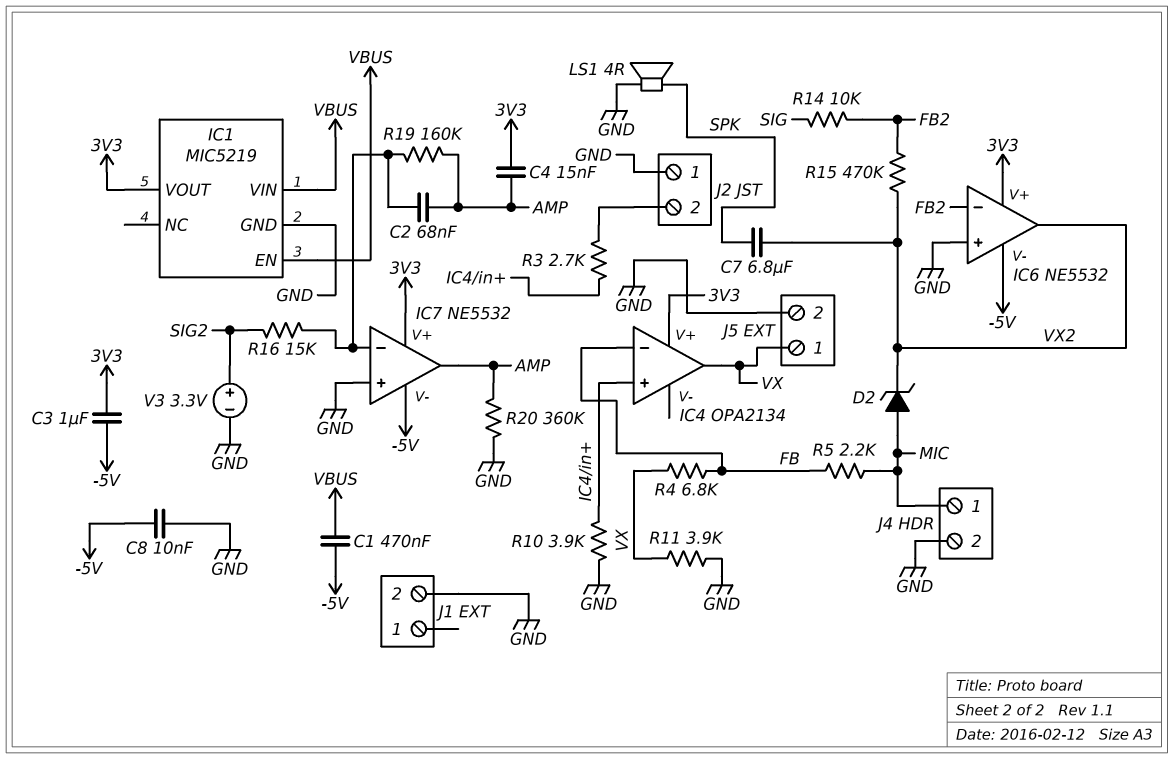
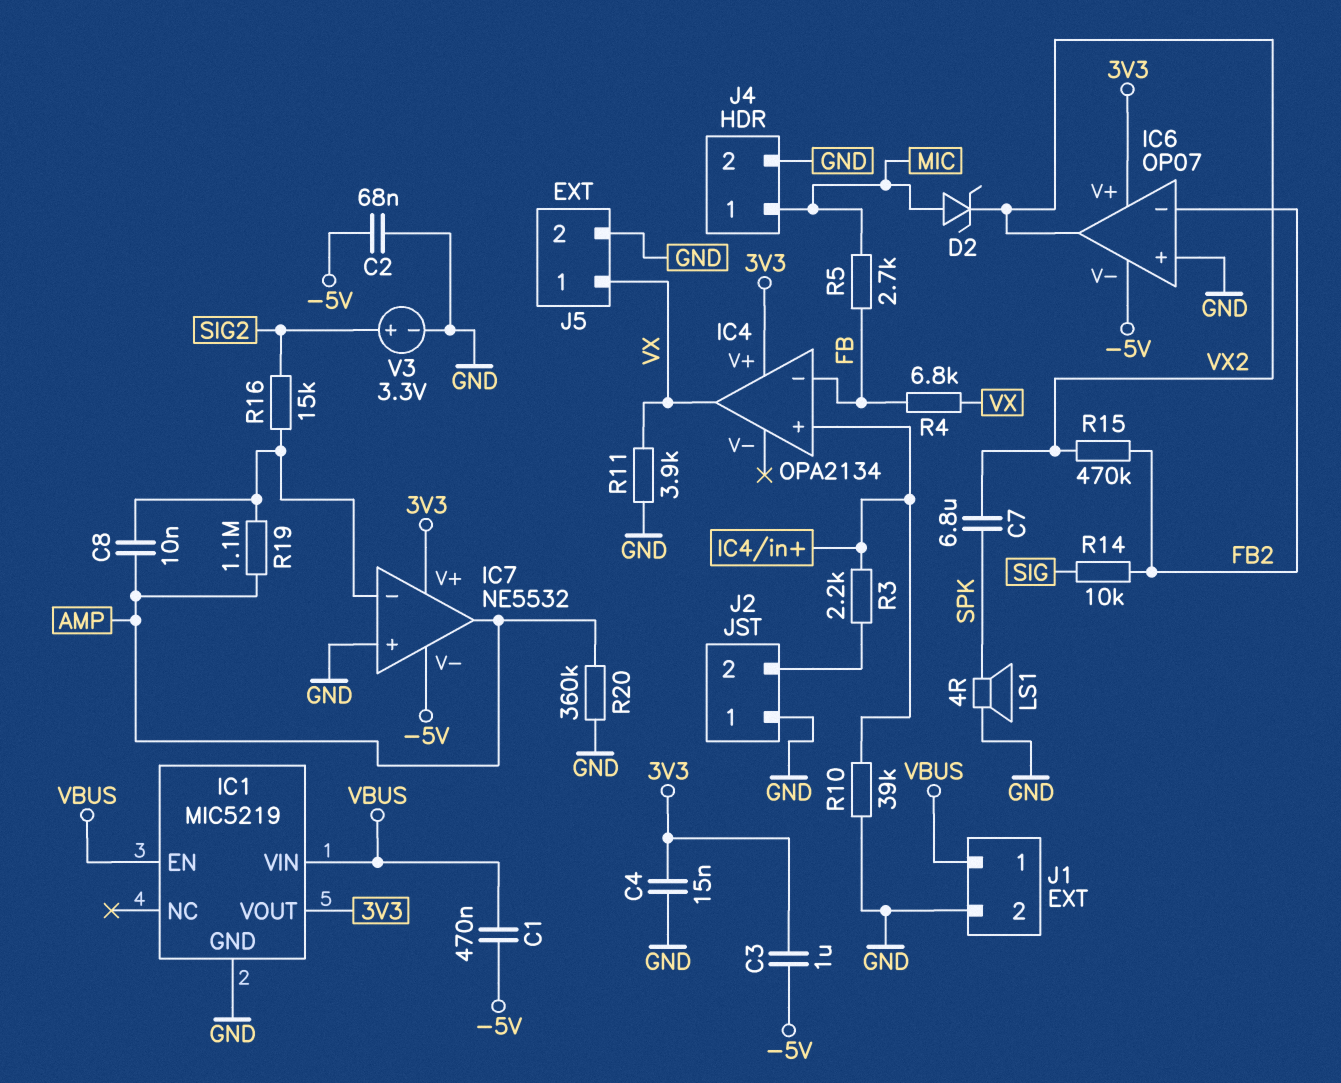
C2: 68nF (AMP, IC7/in-) -> 68nF (-5V, GND)
C4: 15nF (3V3, AMP) -> 15nF (3V3, GND)
C8: 10nF (-5V, GND) -> 10nF (AMP, IC7/in-)
IC6: NE5532 -> OP07
J1 pin 1: none -> VBUS
R3: 2.7k (IC4/in+, J2/2) -> 2.2k (IC4/in+, J2/2)
R5: 2.2k (FB, MIC) -> 2.7k (FB, MIC)
R10: 3.9k (GND, IC4/in+) -> 39k (GND, IC4/in+)
R19: 160k (AMP, IC7/in-) -> 1.1M (AMP, IC7/in-)

